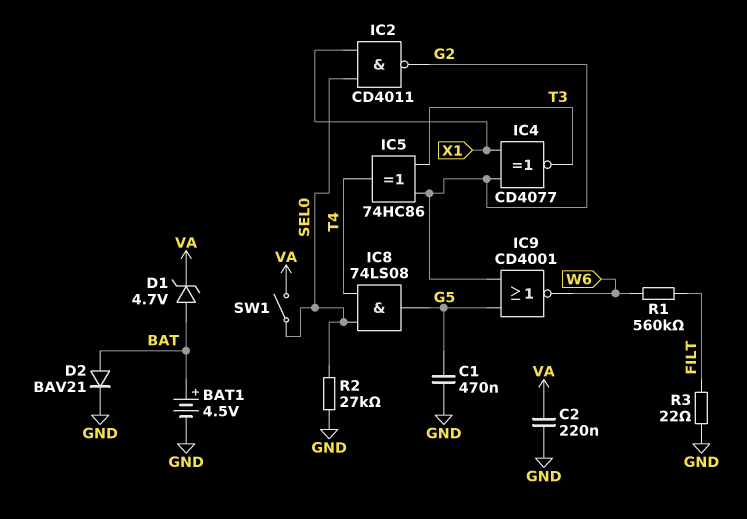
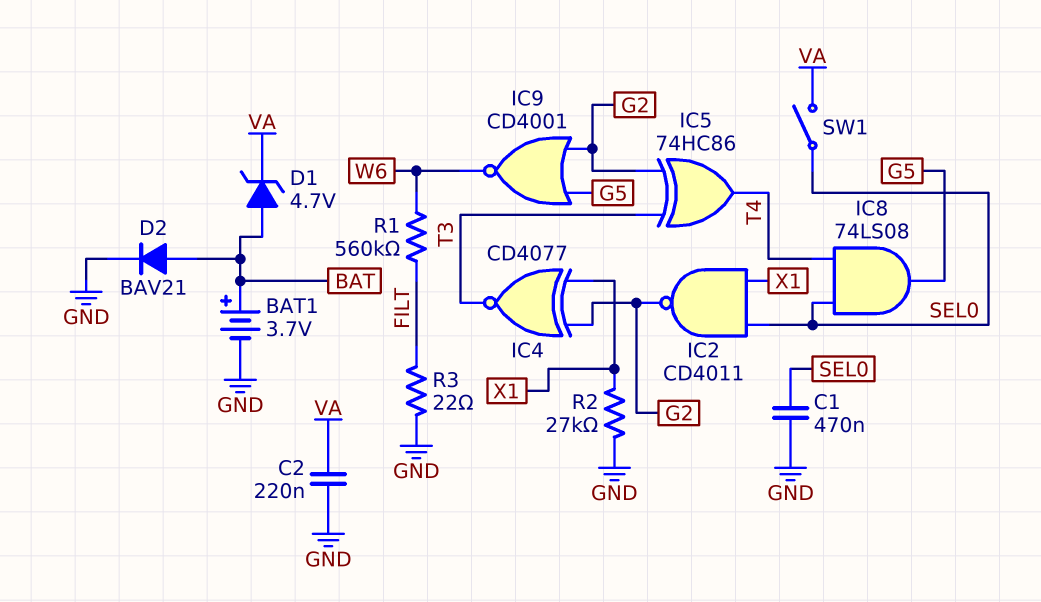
BAT1: 4.5V (plus BAT, minus GND) -> 3.7V (plus BAT, minus GND)
C1: 470nF (G5, GND) -> 470nF (GND, SEL0)
R2: 27k (GND, SEL0) -> 27k (GND, X1)

